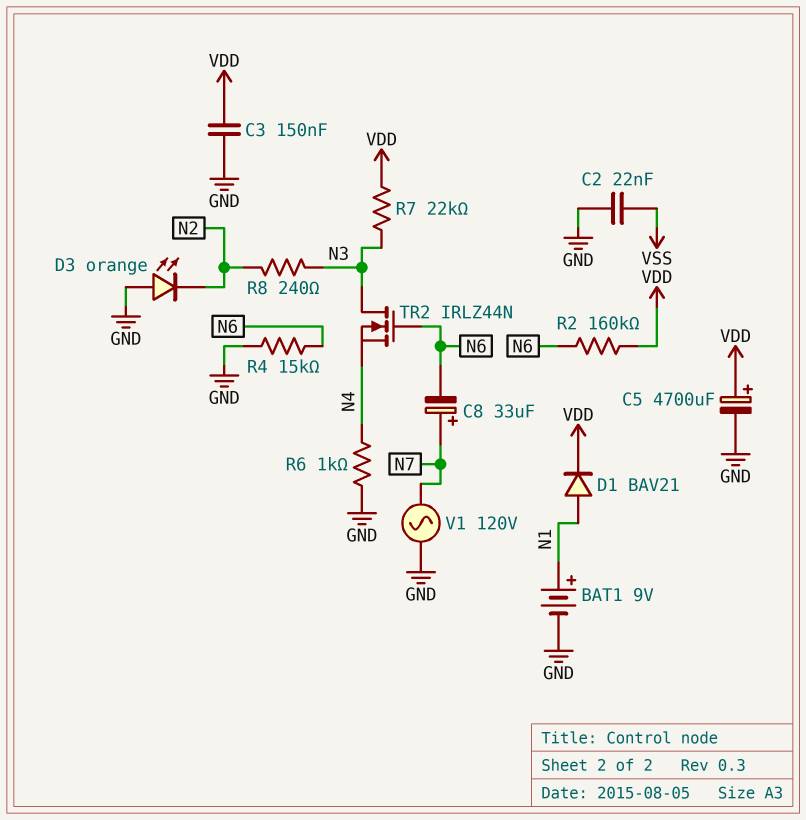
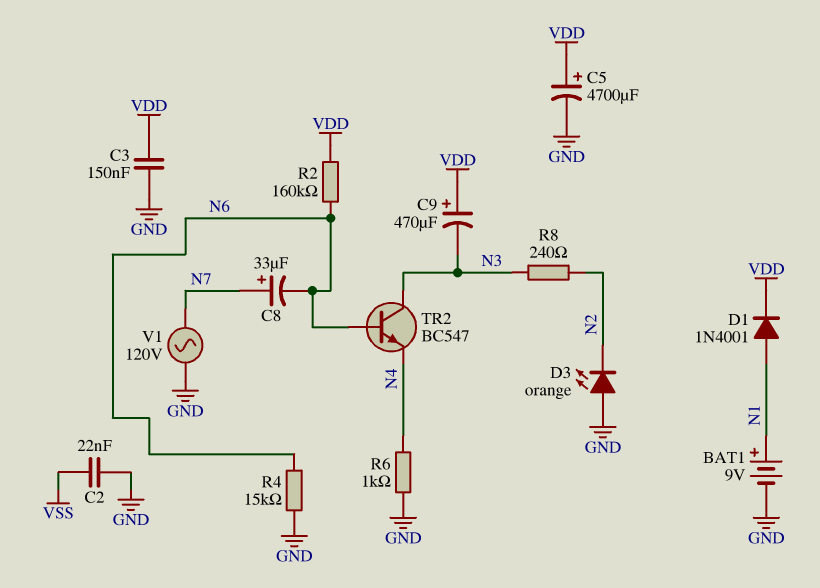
C9: none -> 470uF (plus VDD, minus N3)
D1: diode BAV21 (A N1, K VDD) -> diode 1N4001 (A N1, K VDD)
R7: 22k (N3, VDD) -> none
TR2: NMOS IRLZ44N (G N6, D N3, S N4) -> NPN BC547 (B N6, C N3, E N4)

